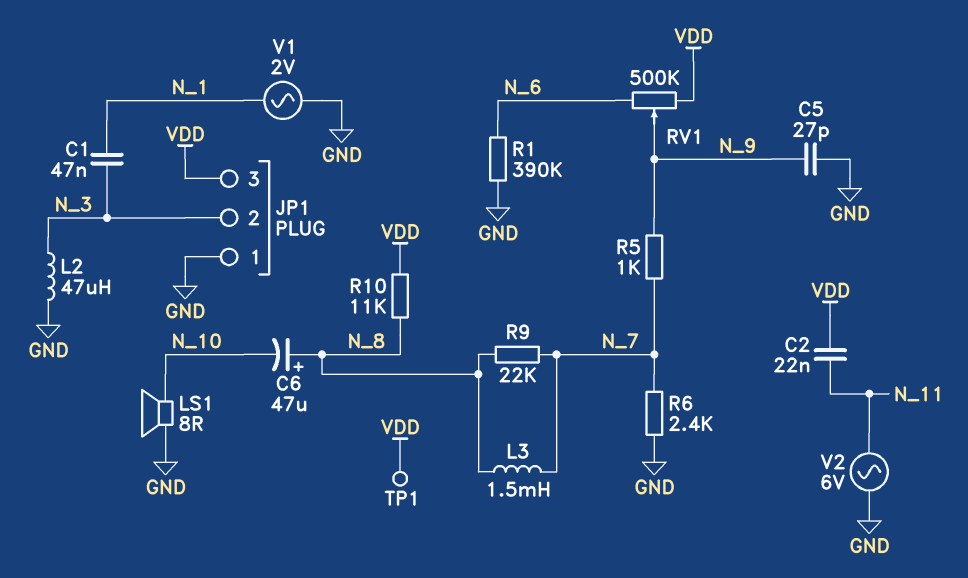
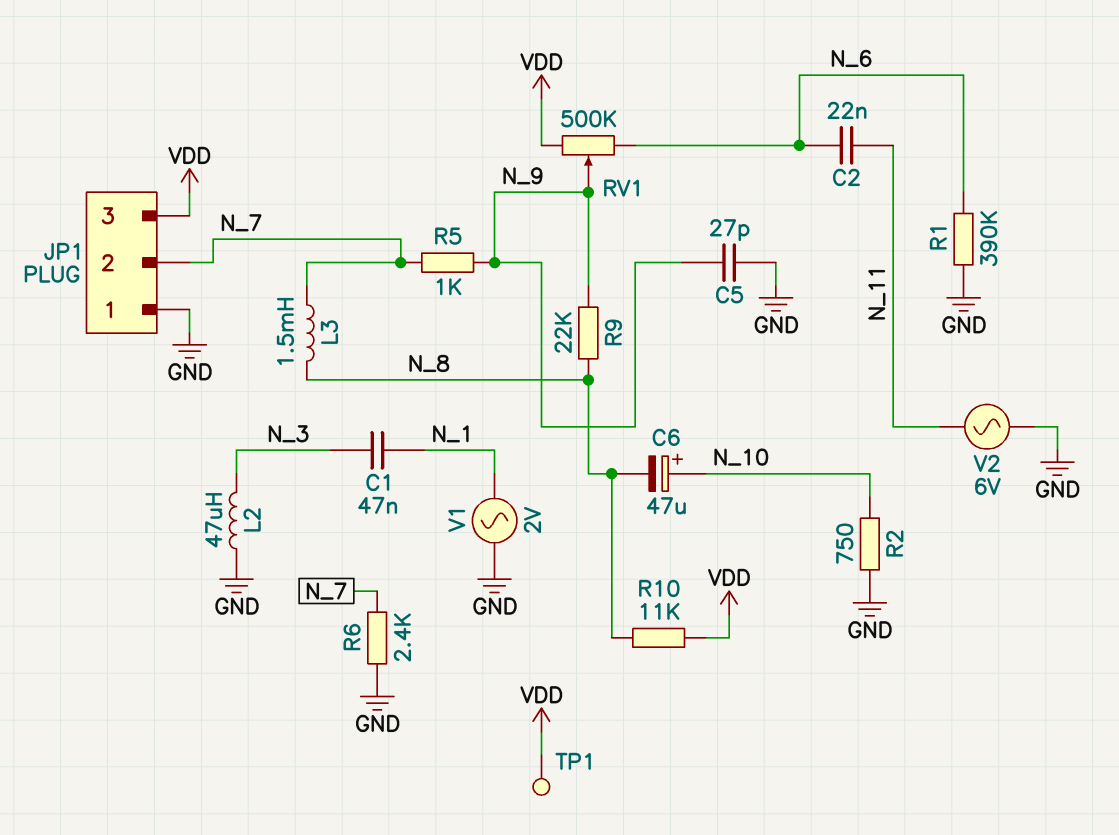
C2: 22nF (N_11, VDD) -> 22nF (N_6, N_11)
C6: 47uF (plus N_8, minus N_10) -> 47uF (plus N_10, minus N_8)
JP1 pin 2: N_3 -> N_7
LS1: speaker 8R (GND, N_10) -> none
R2: none -> 750 (GND, N_10)
R9: 22k (N_7, N_8) -> 22k (N_8, N_9)

